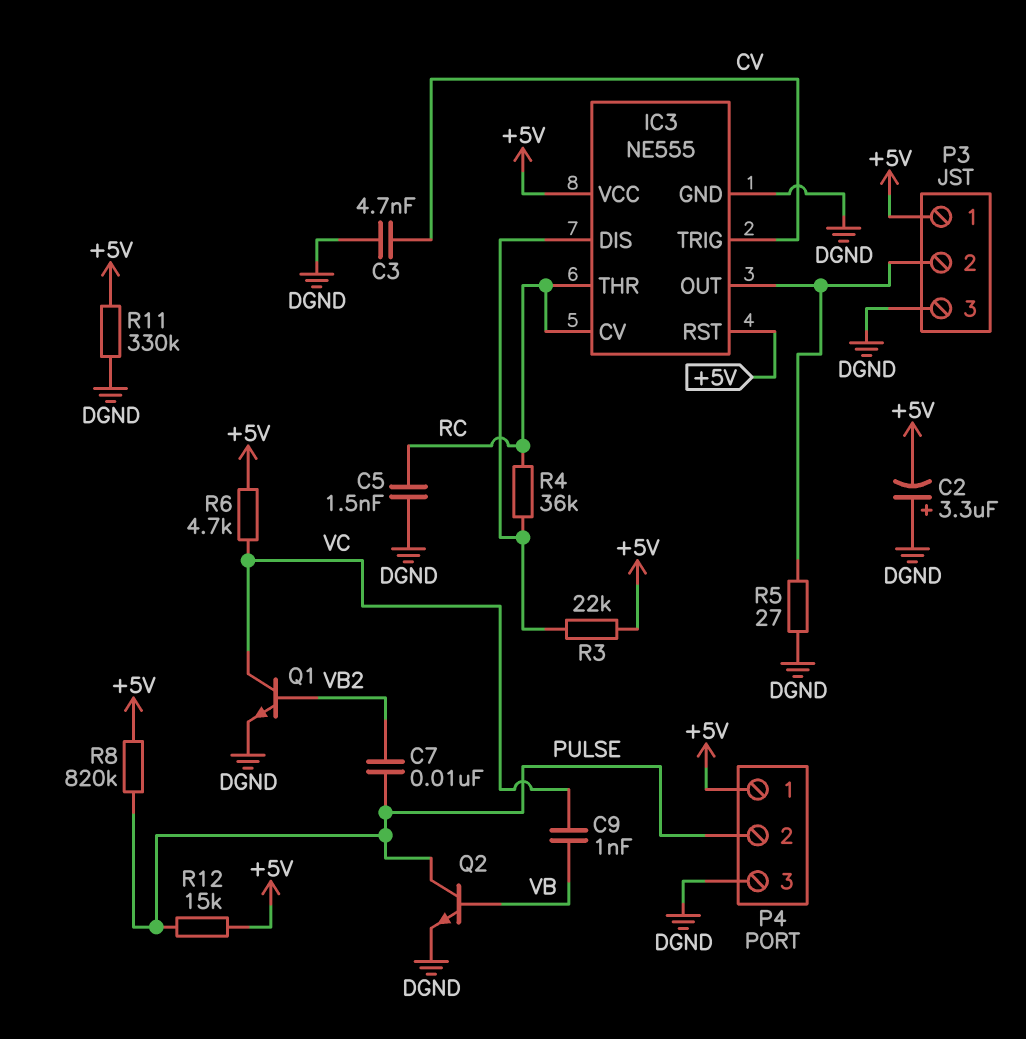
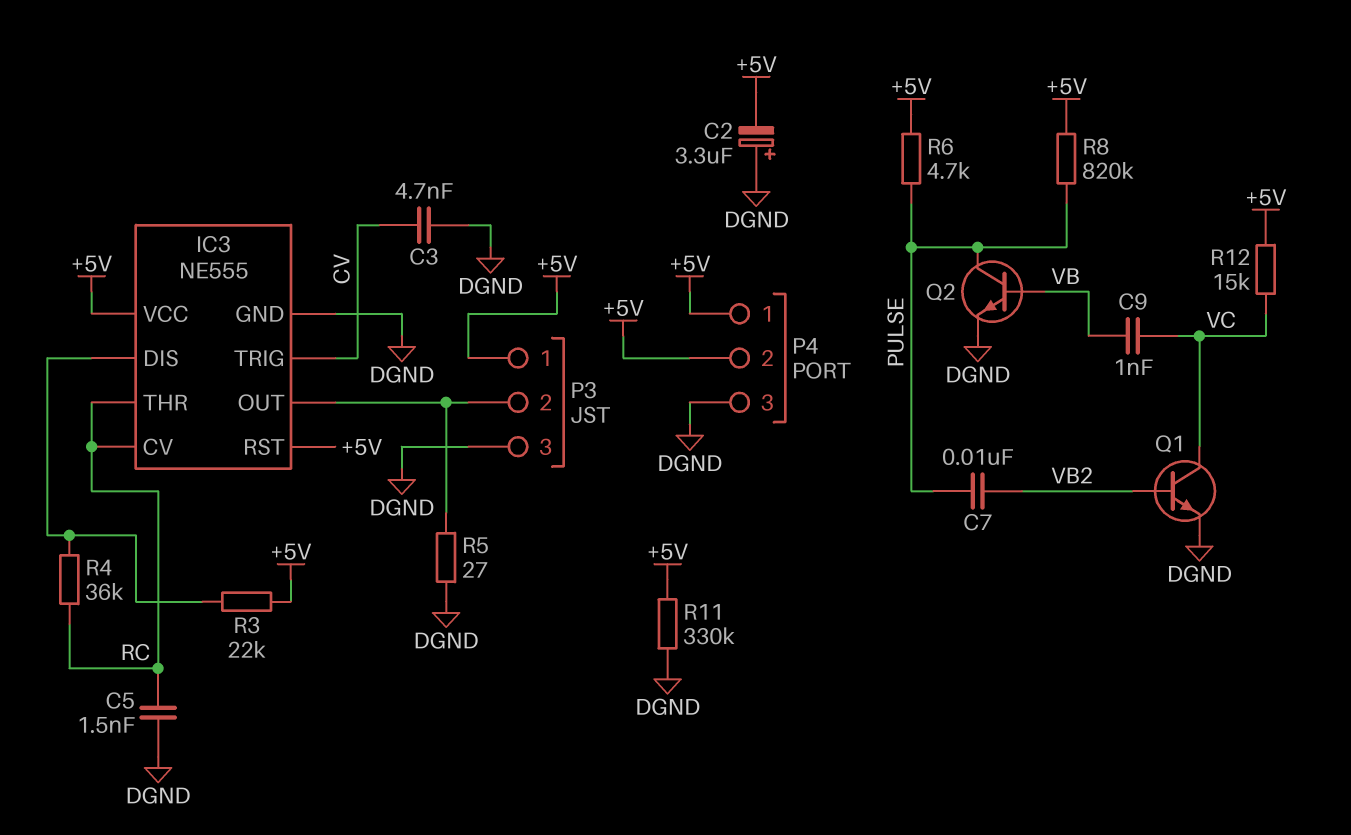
P4 pin 2: PULSE -> +5V
R6: 4.7k (+5V, VC) -> 4.7k (+5V, PULSE)
R12: 15k (+5V, PULSE) -> 15k (+5V, VC)

